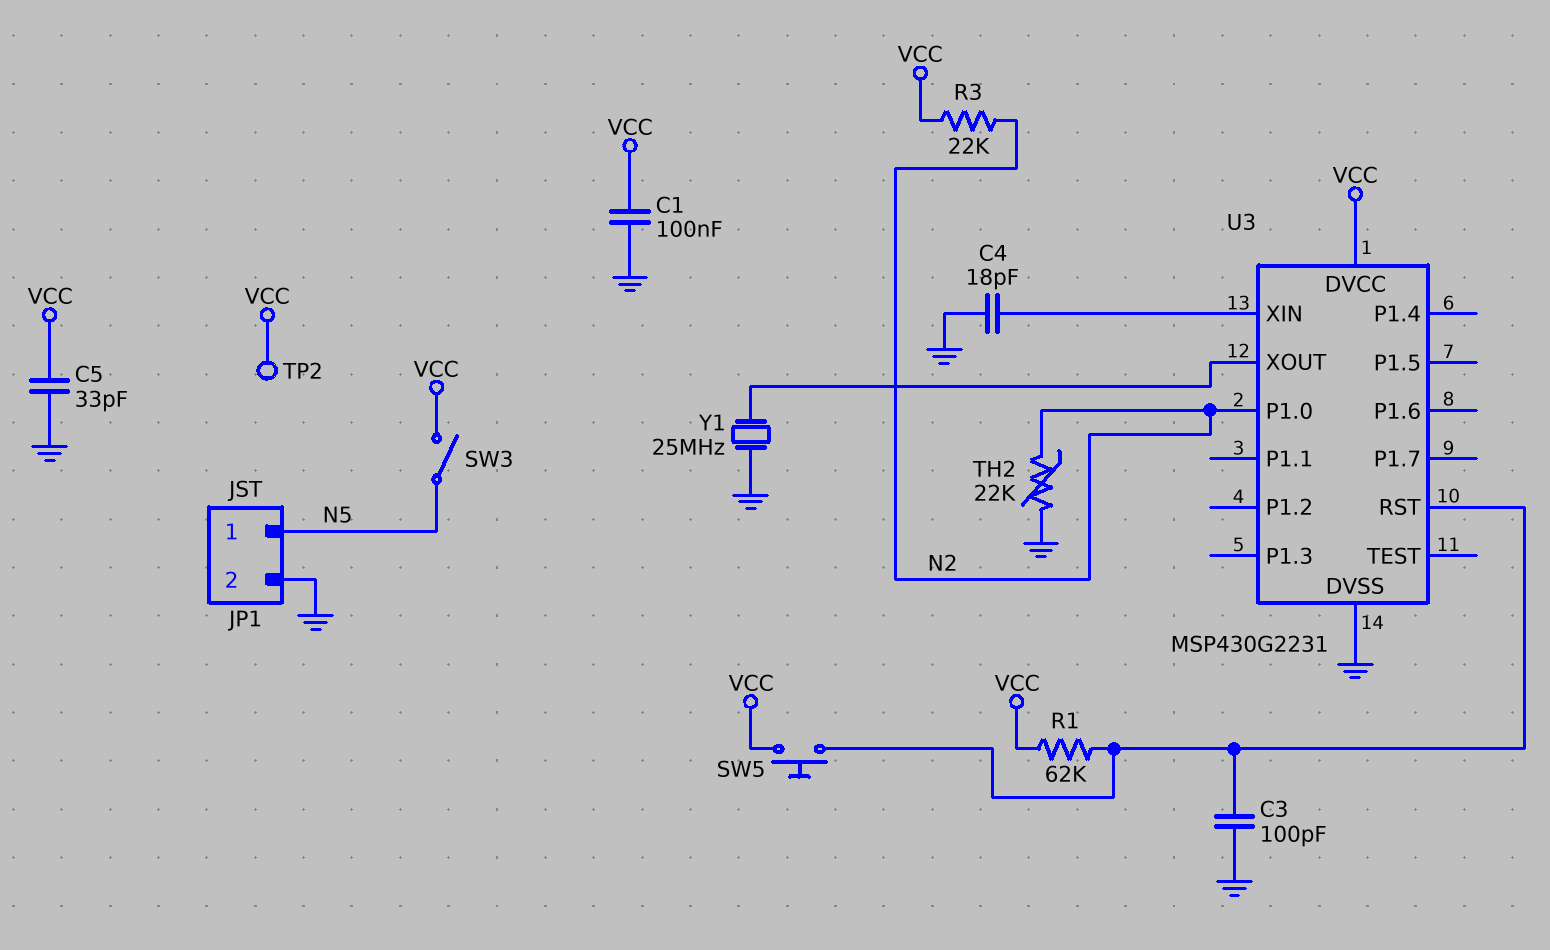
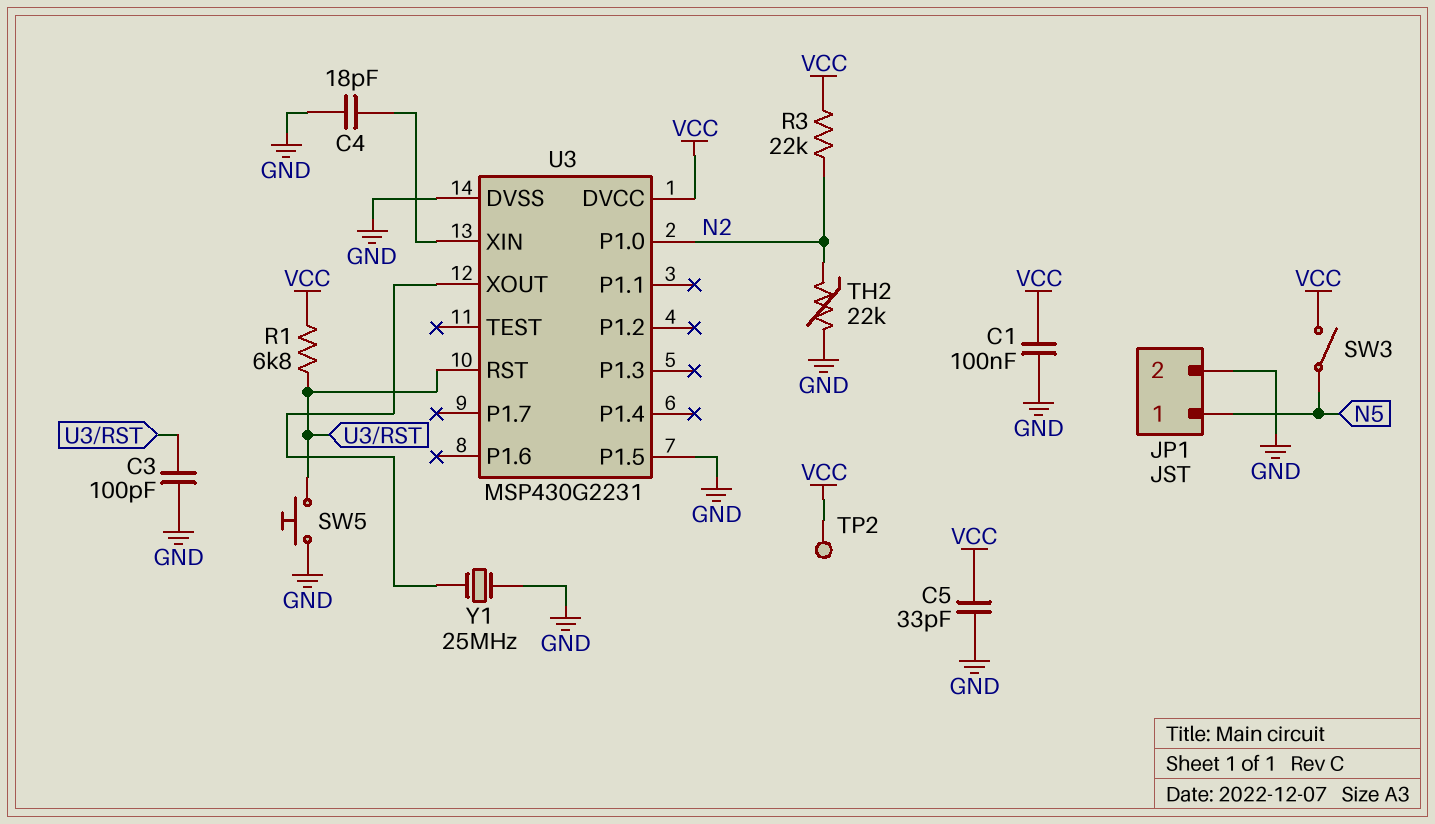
R1: 62k (U3/RST, VCC) -> 6.8k (U3/RST, VCC)
SW5: button (U3/RST, VCC) -> button (GND, U3/RST)
U3 pin P1.5: none -> GND

